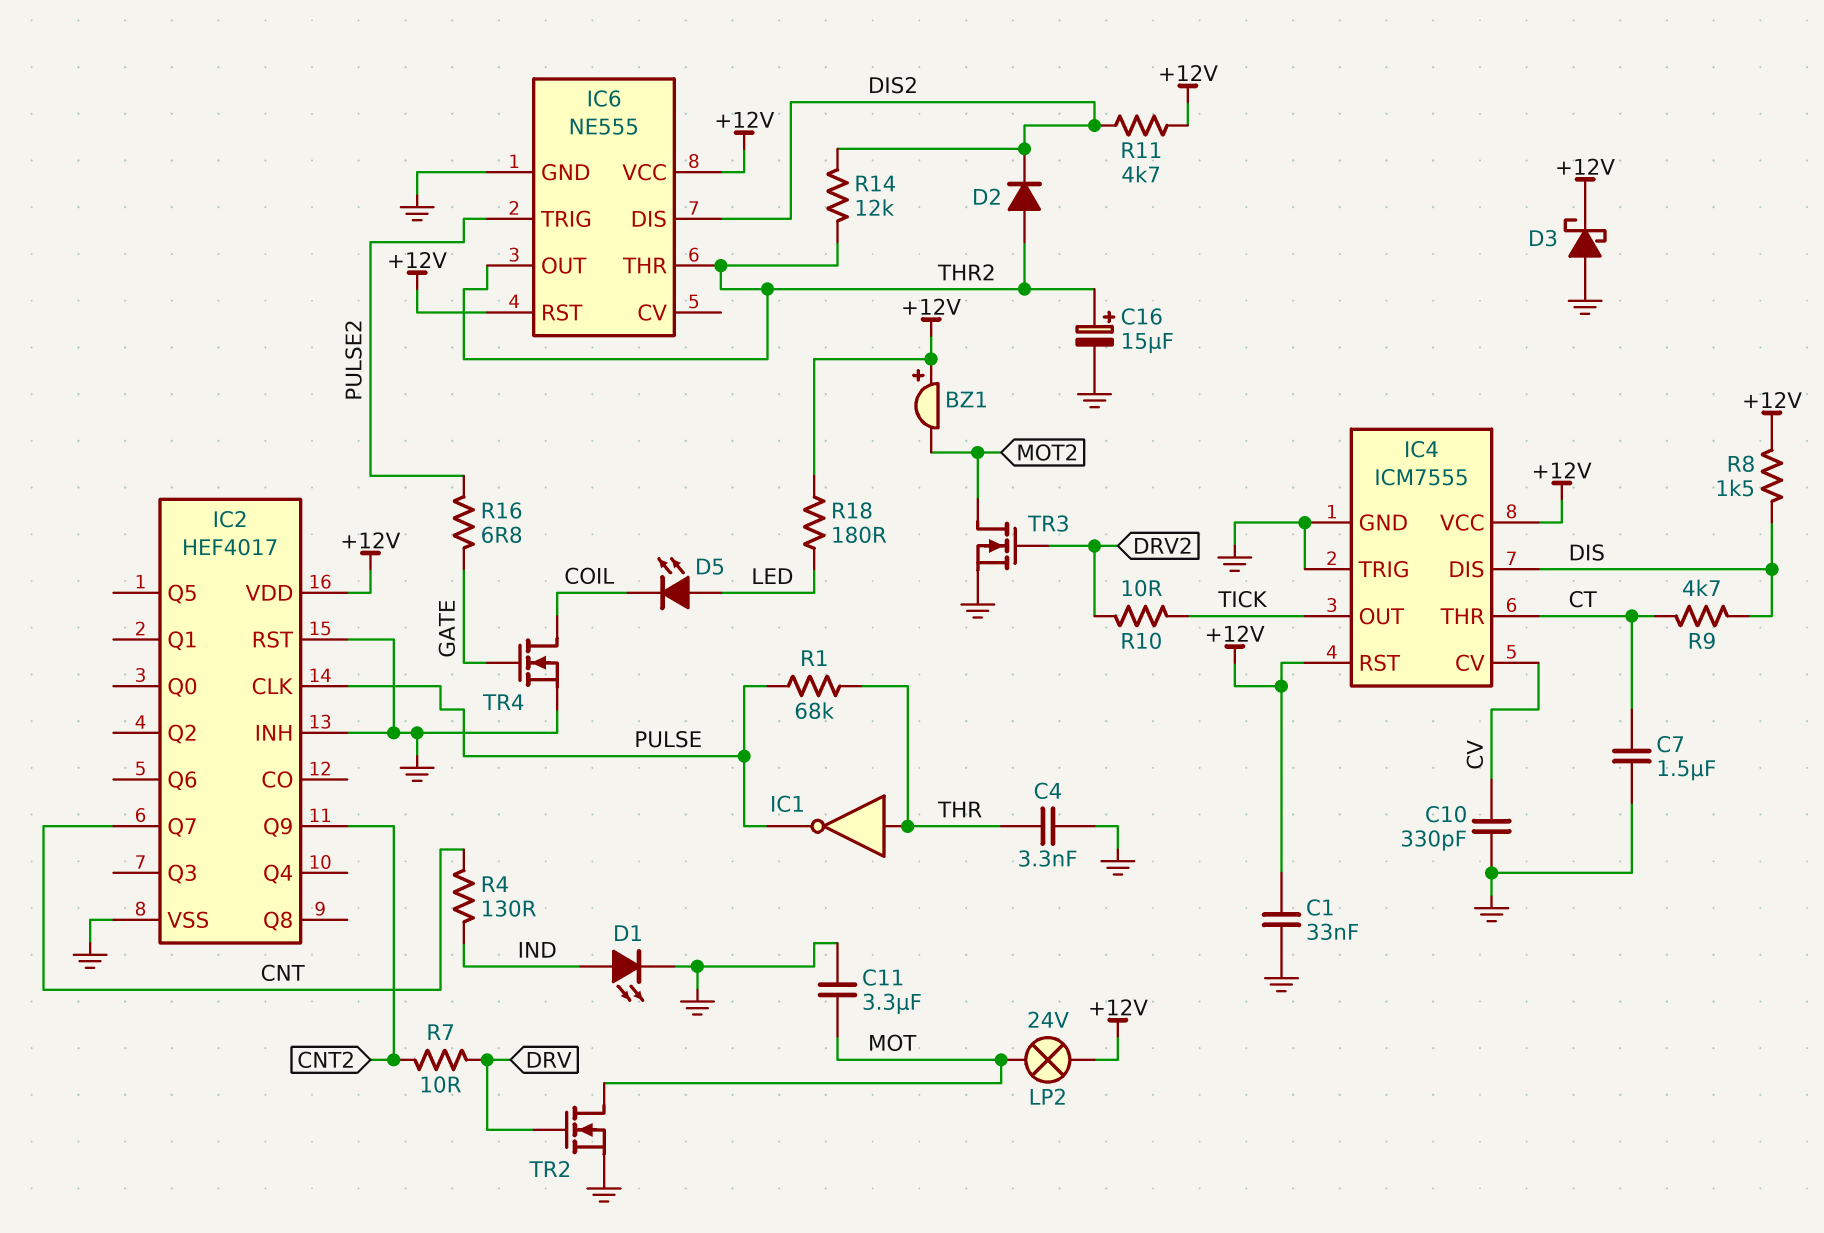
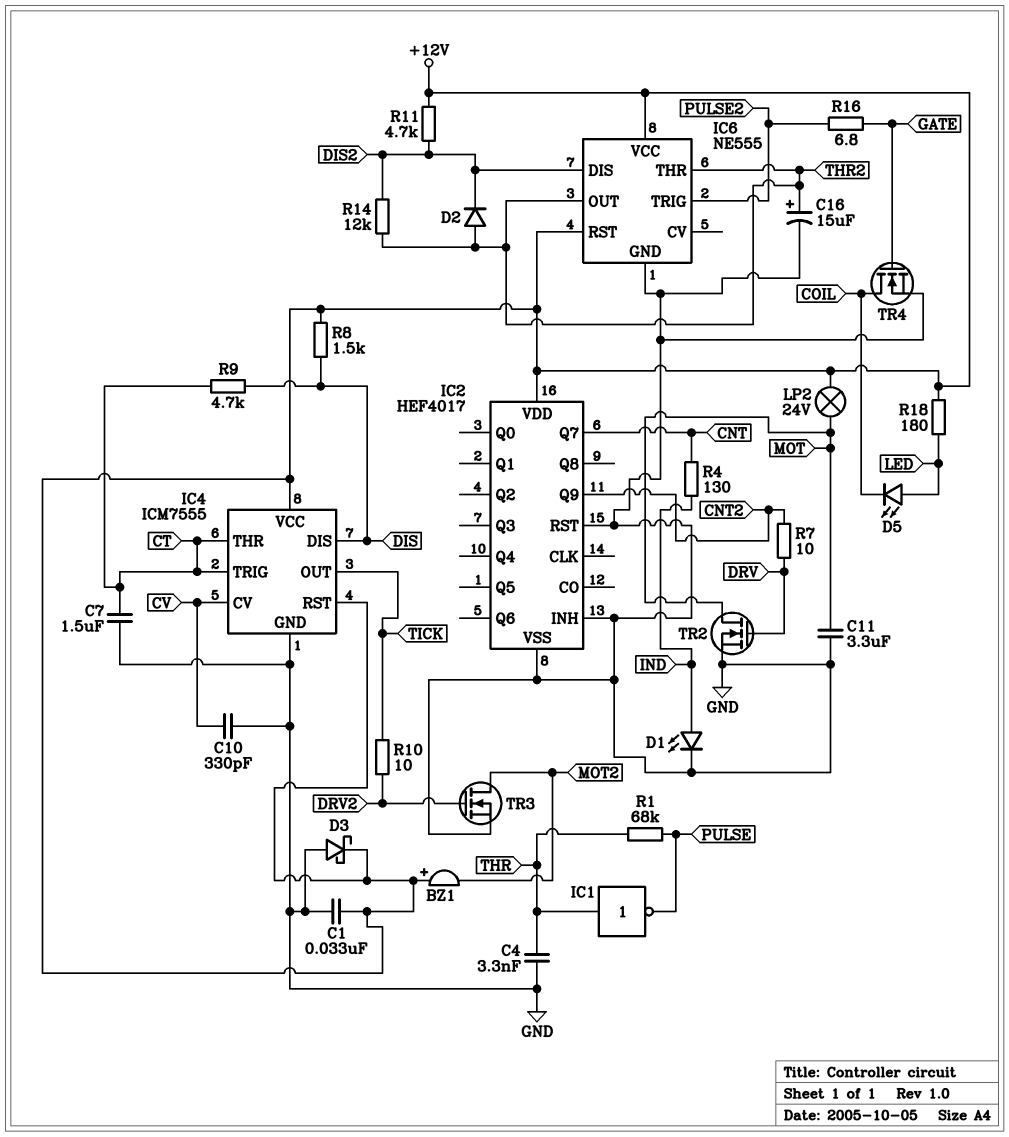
IC2 pin CLK: PULSE -> none
IC4 pin TRIG: GND -> CT

